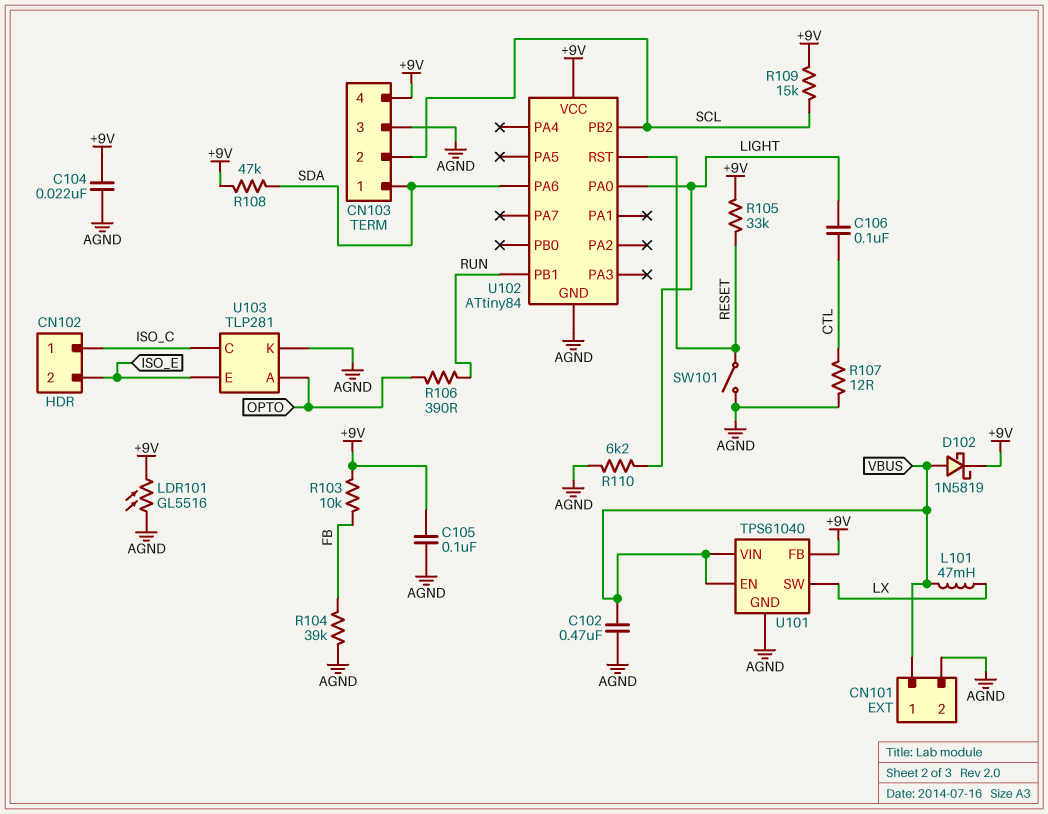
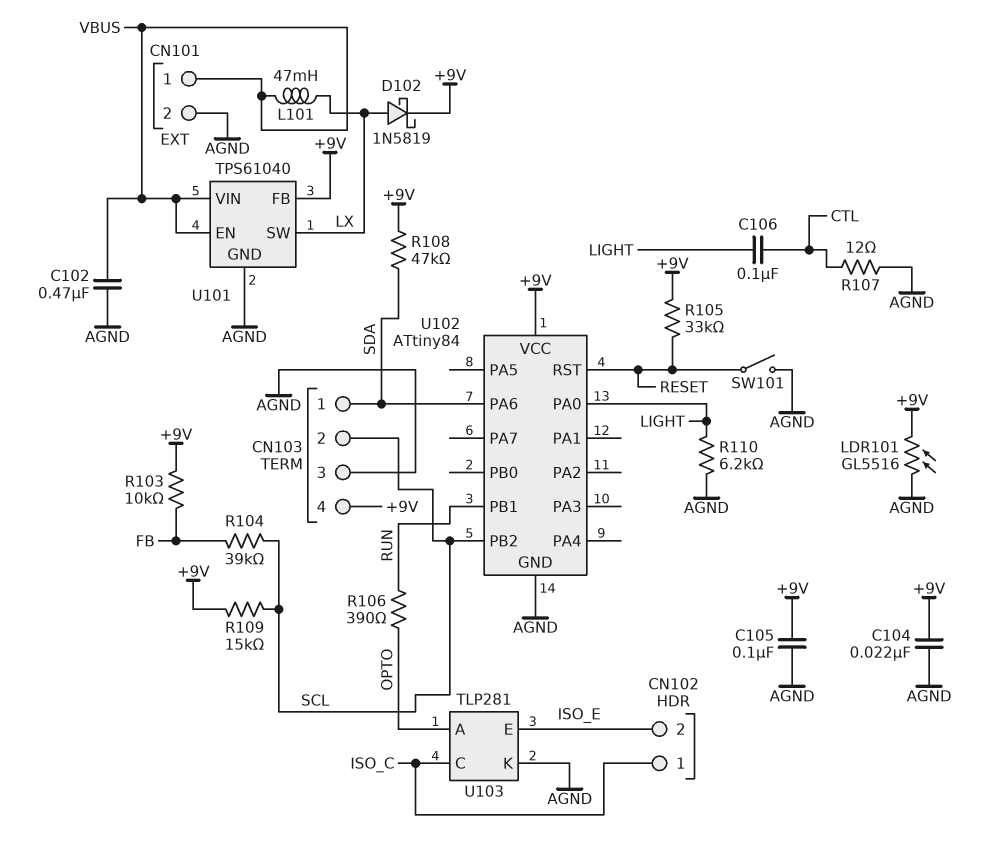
D102: schottky 1N5819 (A VBUS, K +9V) -> schottky 1N5819 (A LX, K +9V)
R104: 39k (AGND, FB) -> 39k (FB, SCL)

